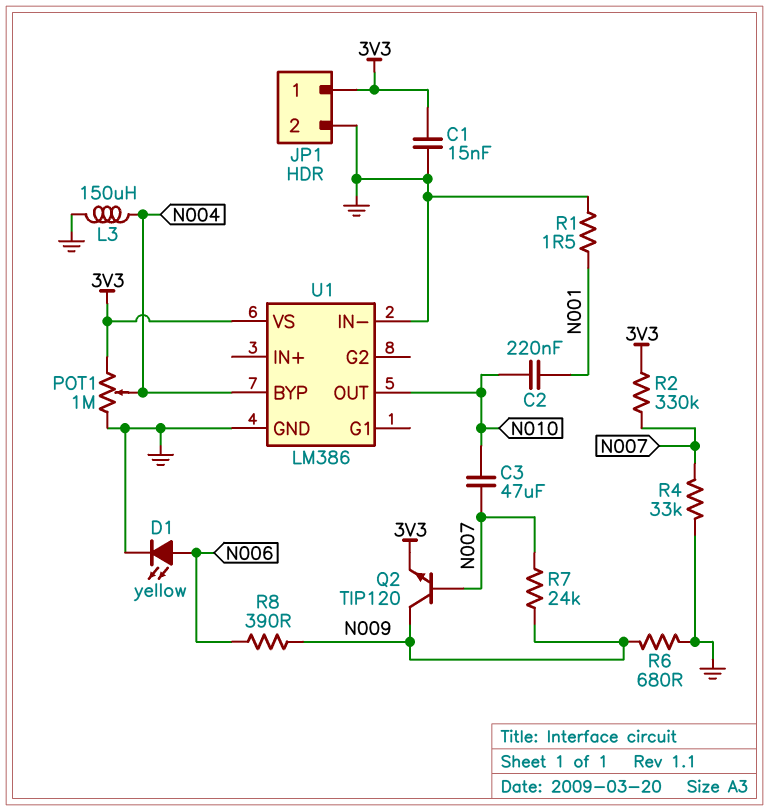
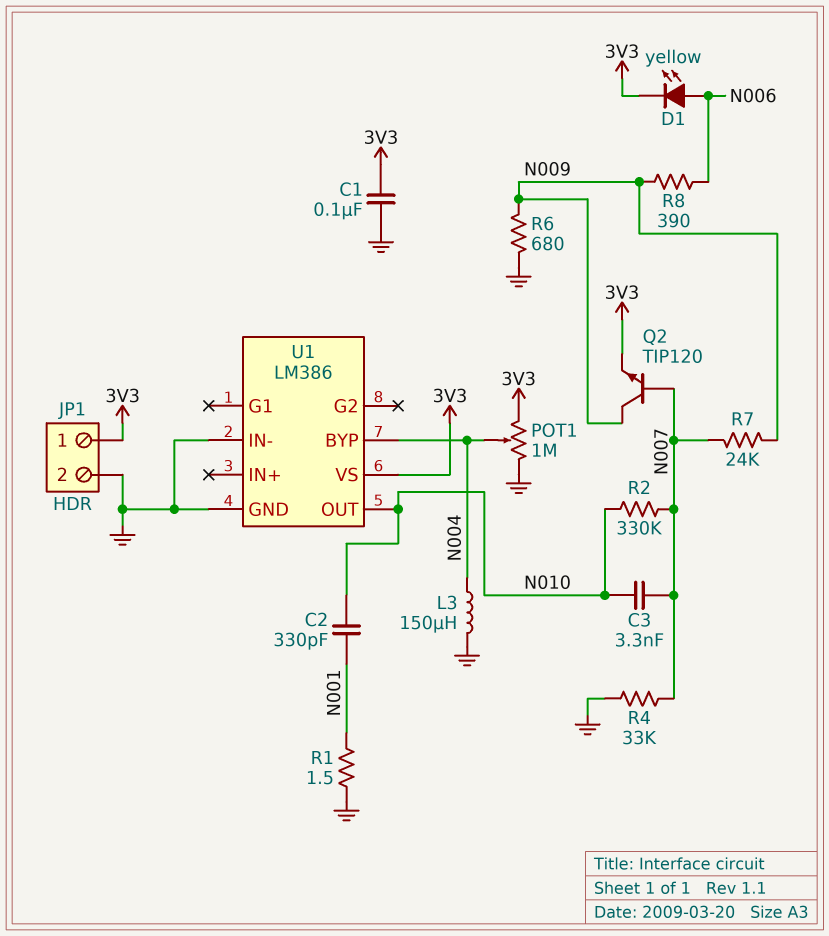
C1: 15nF (3V3, GND) -> 100nF (3V3, GND)
C2: 220nF (N001, N010) -> 330pF (N001, N010)
C3: 47uF (N007, N010) -> 3.3nF (N007, N010)
D1: LED yellow (A N006, K GND) -> LED yellow (A N006, K 3V3)
R2: 330k (3V3, N007) -> 330k (N007, N010)

